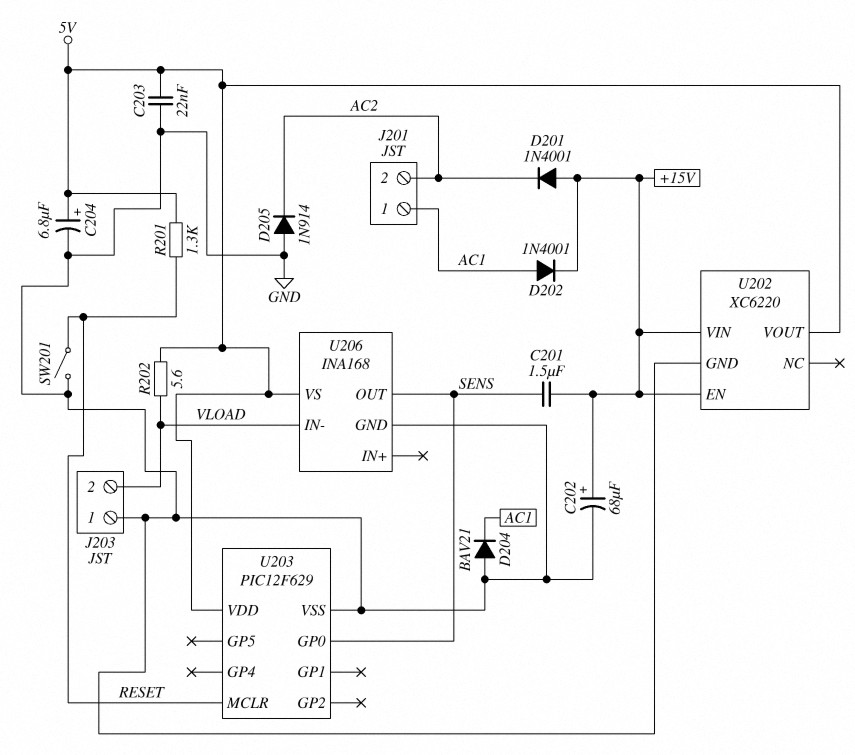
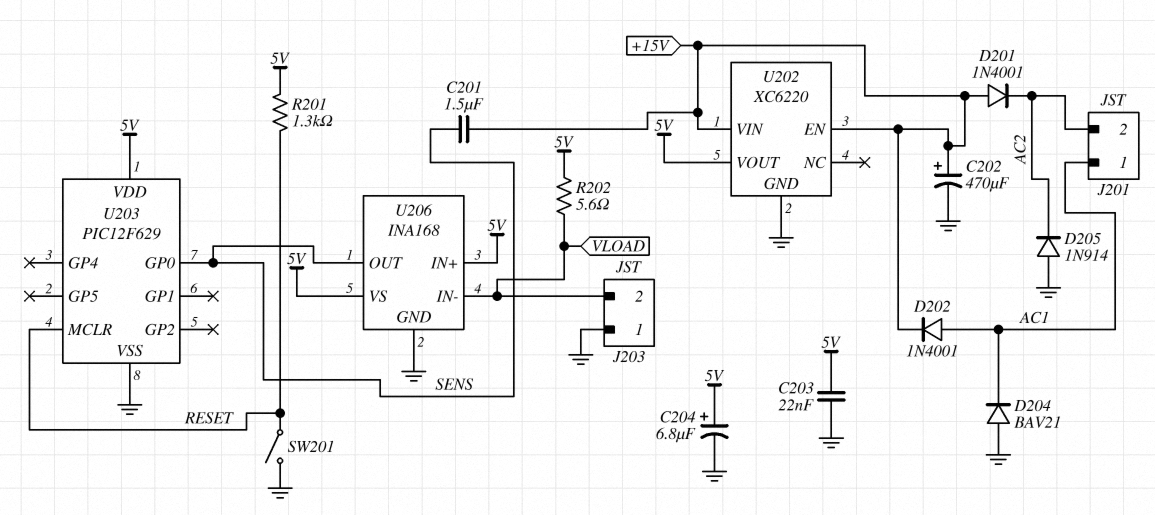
C202: 68uF (plus +15V, minus GND) -> 470uF (plus +15V, minus GND)
U206 pin IN+: none -> 5V

